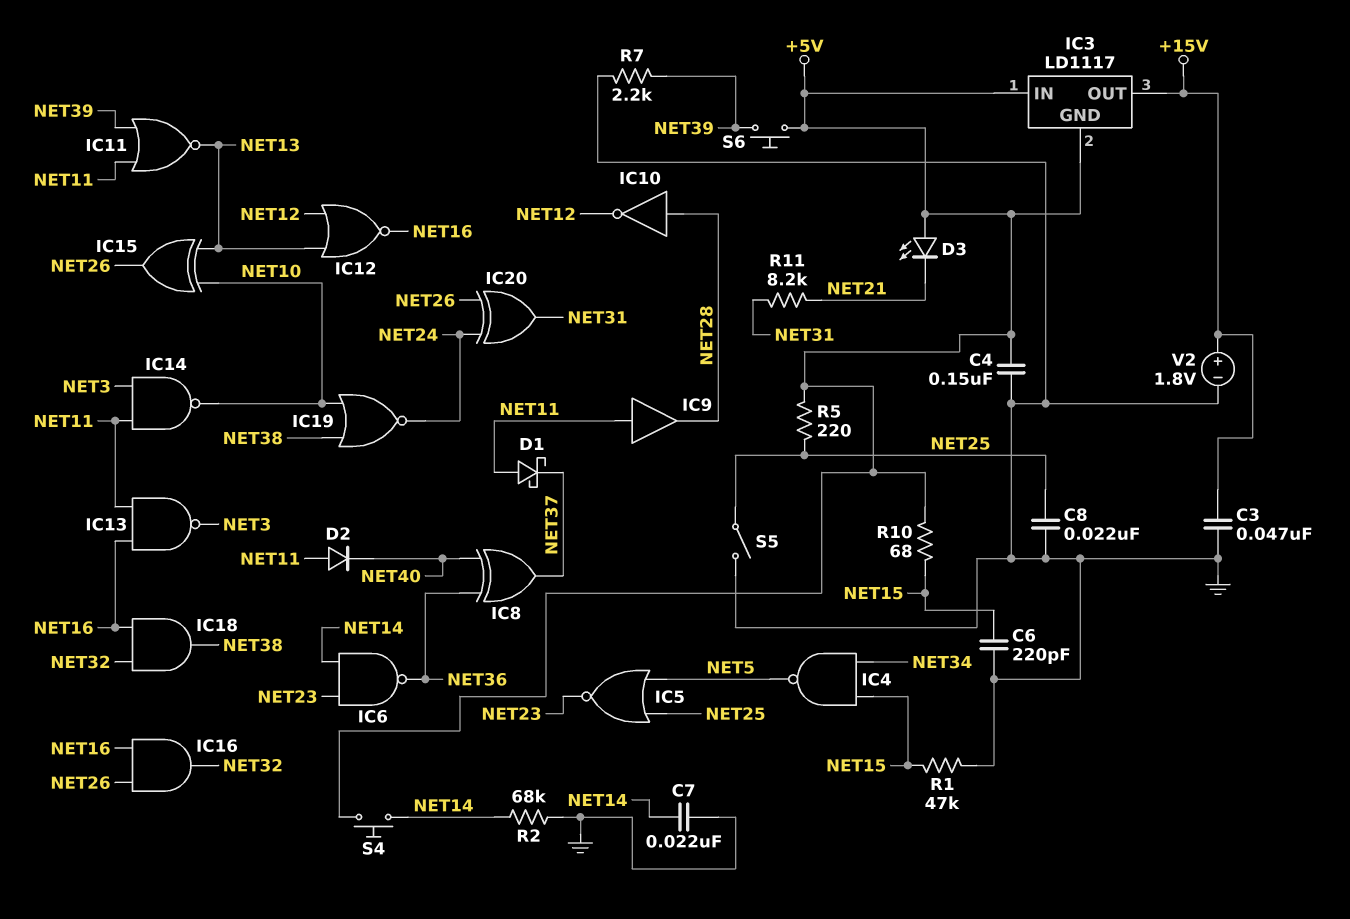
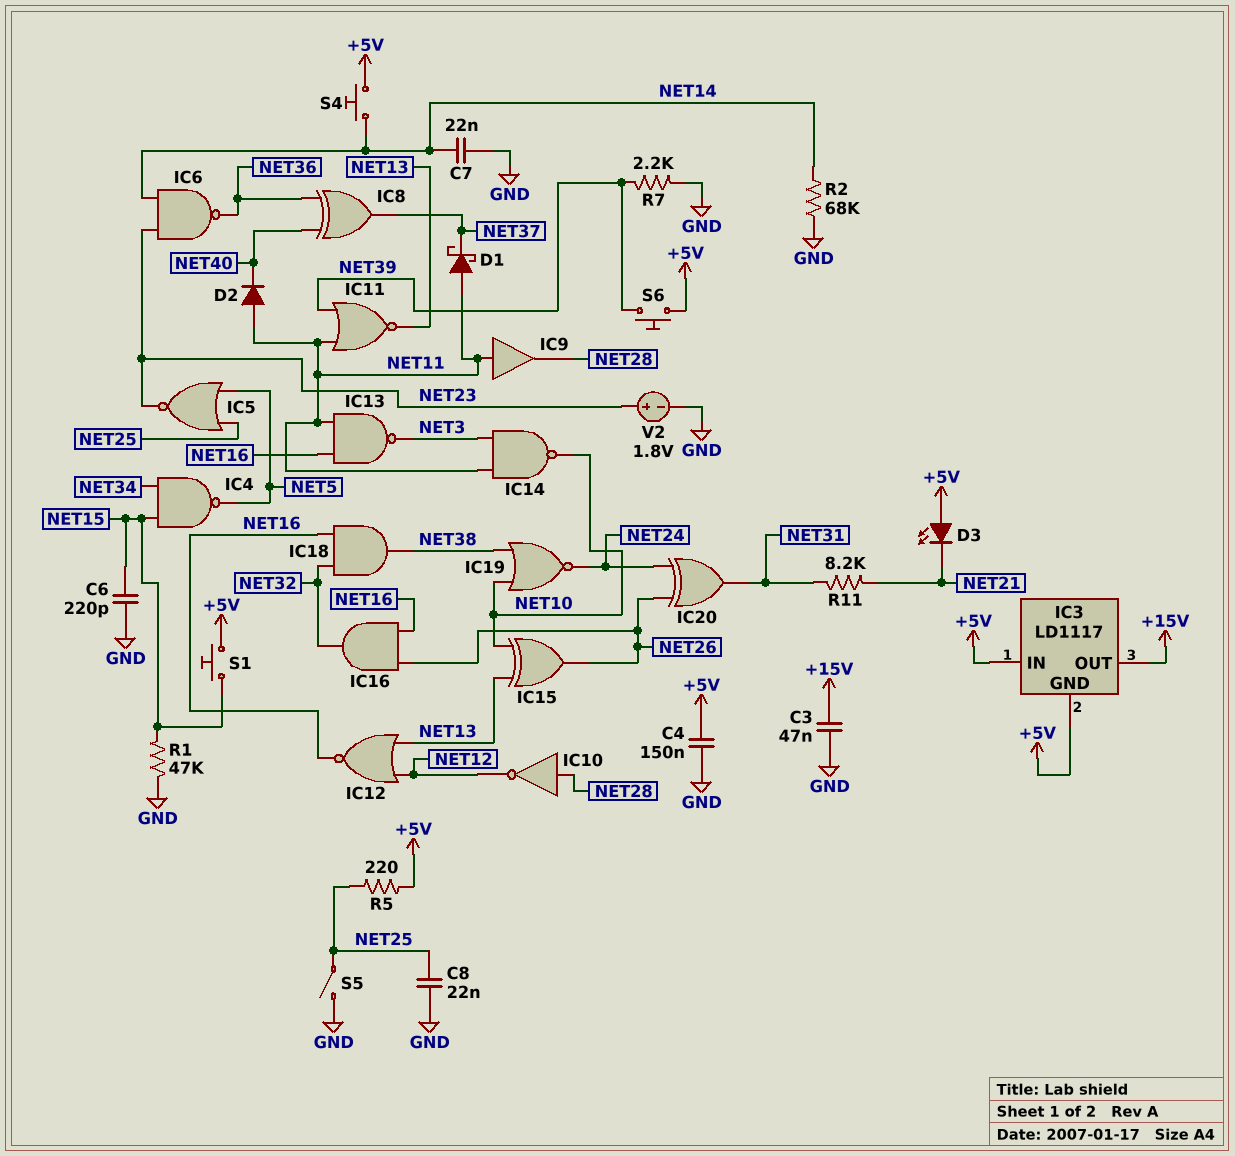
R10: 68 (+5V, NET15) -> none
S1: none -> button (+5V, NET15)
V2: 1.8V (plus +15V, minus GND) -> 1.8V (plus NET23, minus GND)

